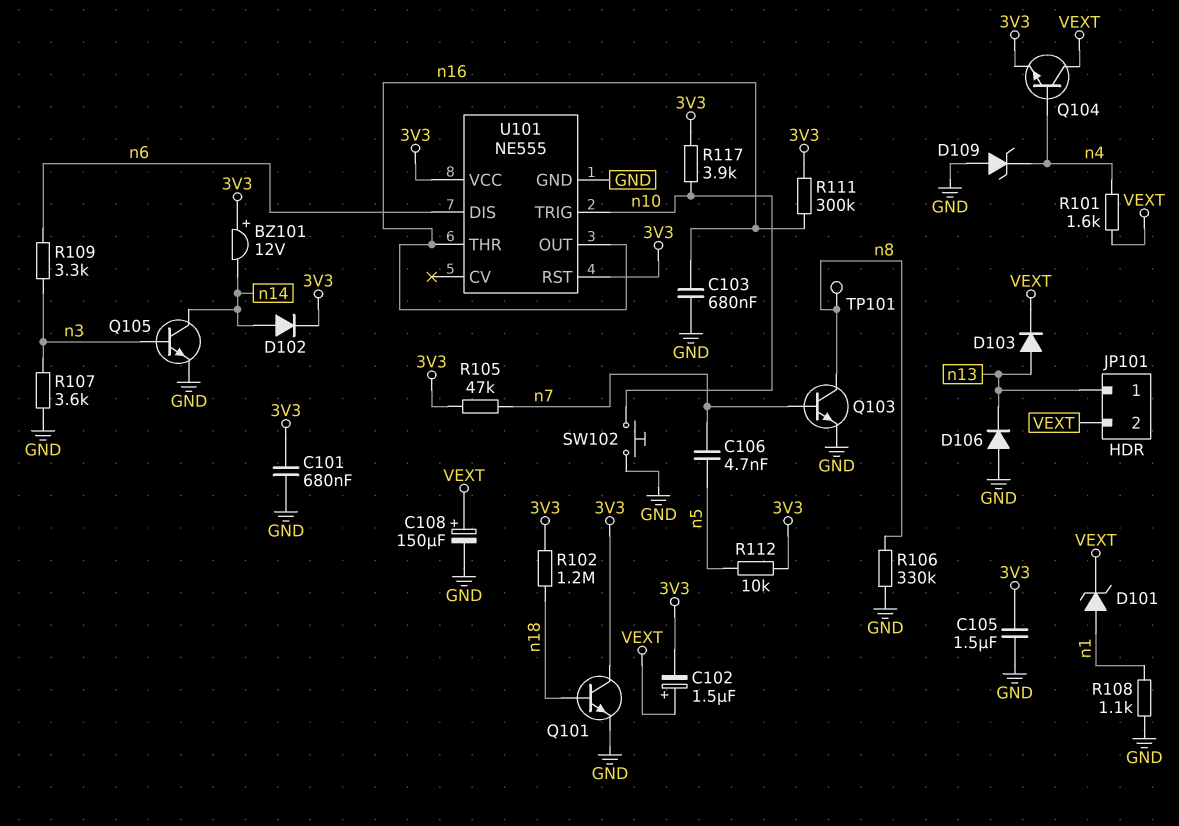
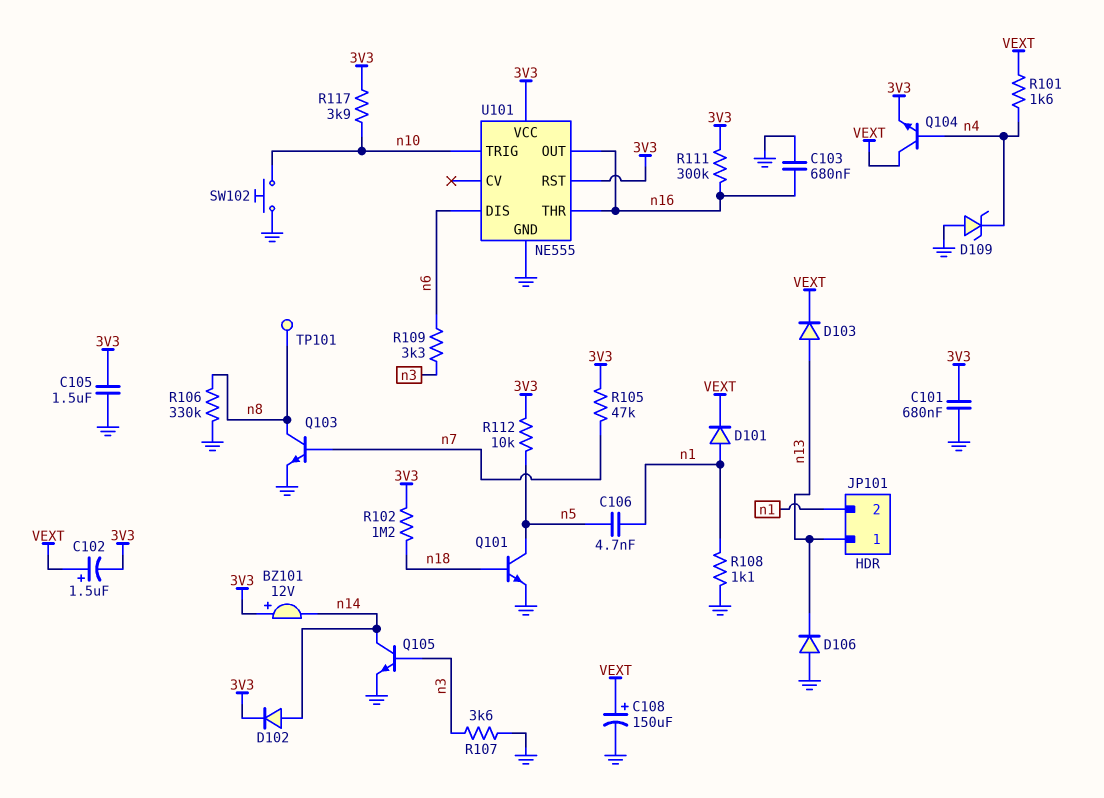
C106: 4.7nF (n5, n7) -> 4.7nF (n1, n5)
D101: zener (A n1, K VEXT) -> diode (A n1, K VEXT)
JP101 pin 2: VEXT -> n1
Q101: NPN (B n18, C 3V3, E GND) -> NPN (B n18, C n5, E GND)

